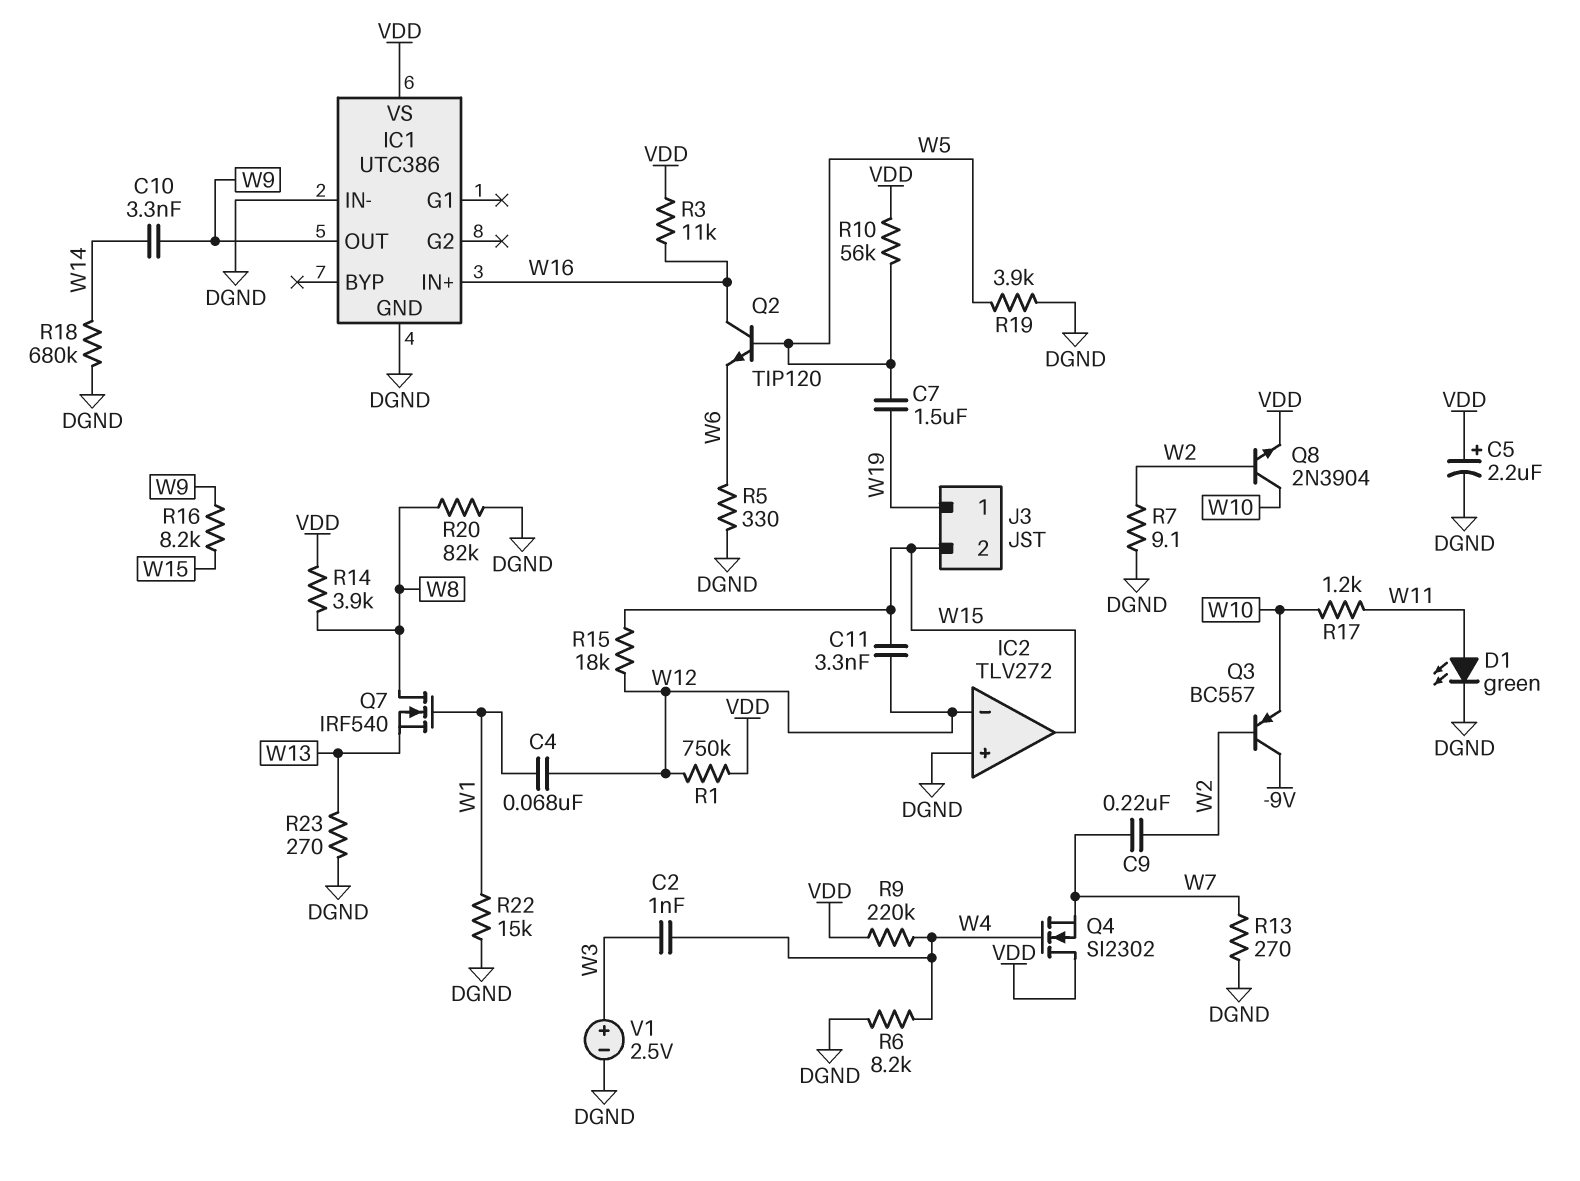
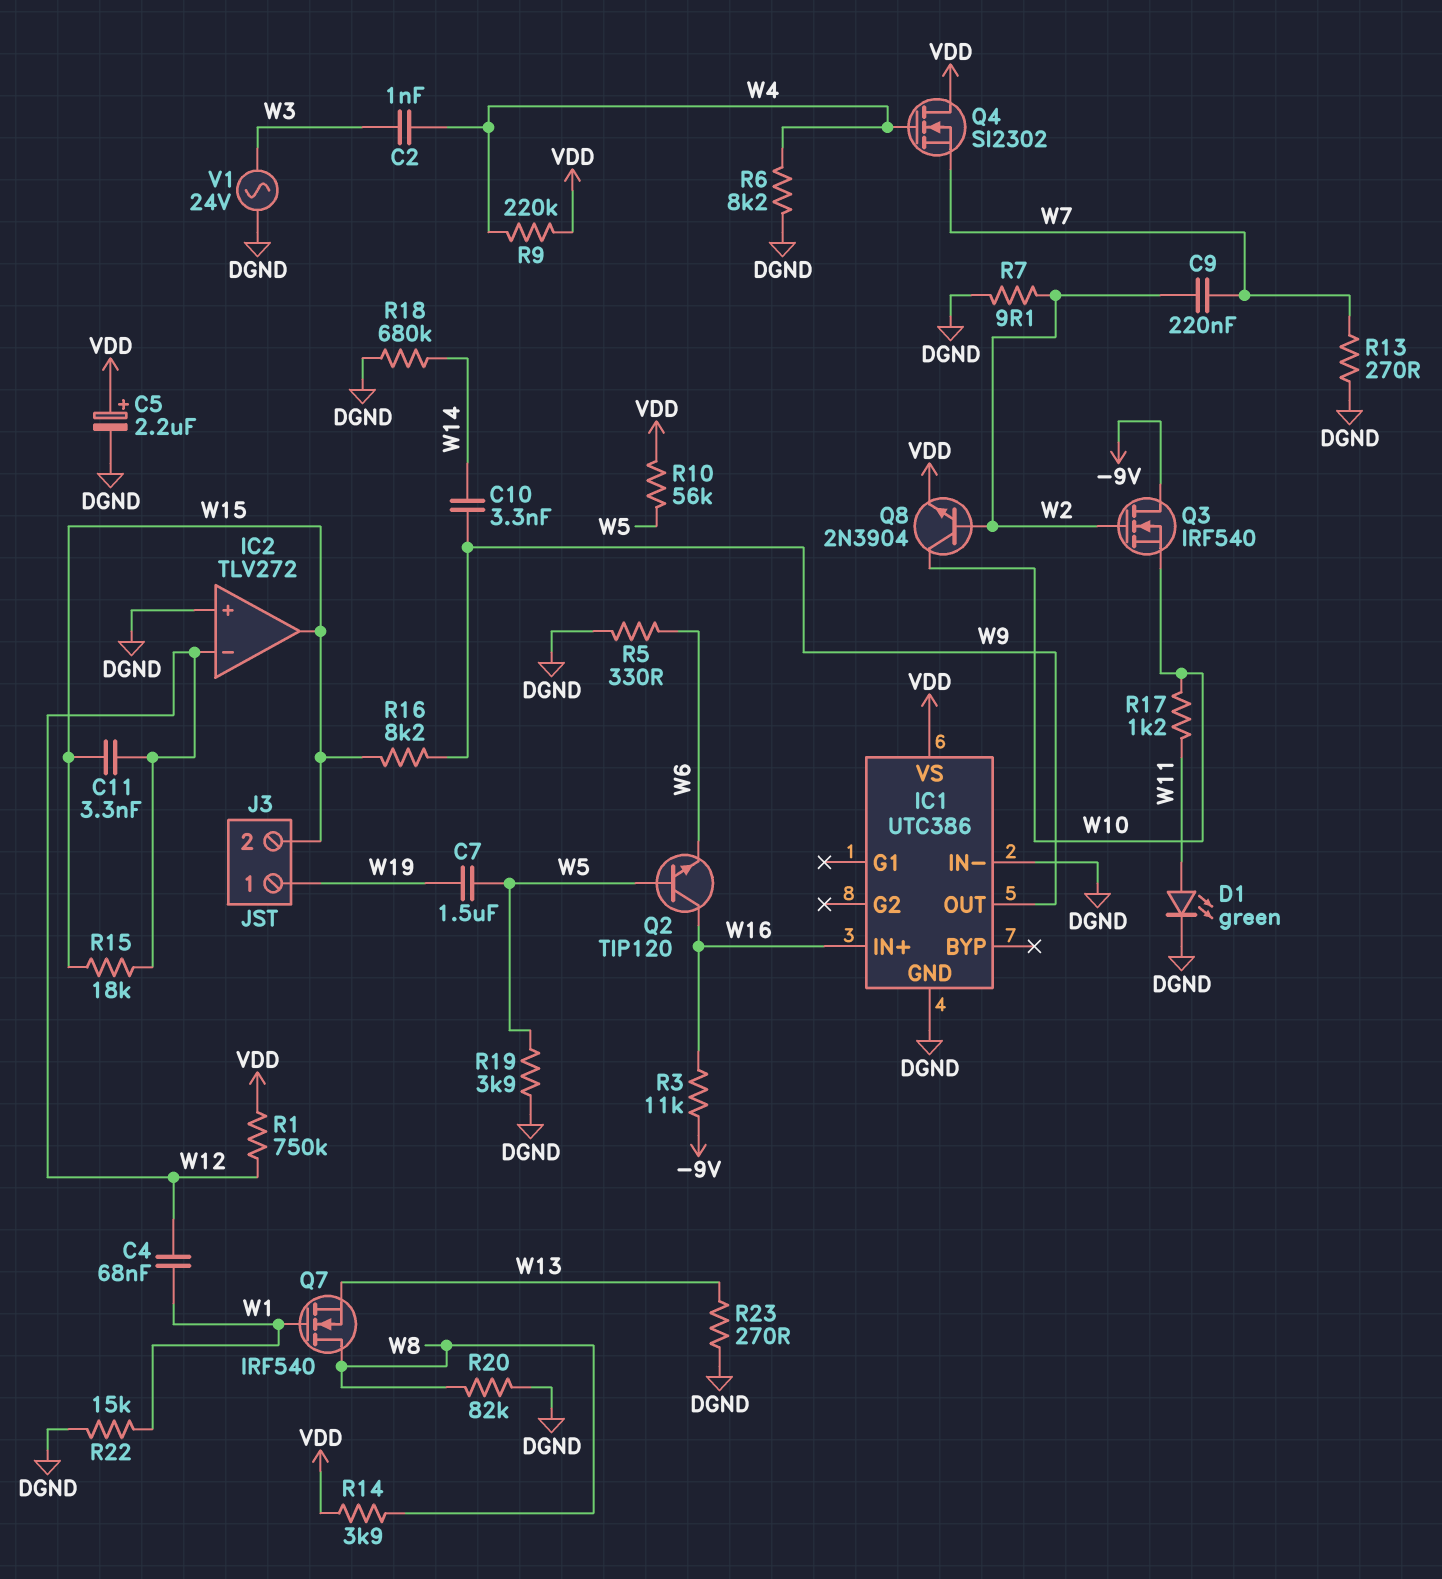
Q3: PNP BC557 (B W2, C -9V, E W10) -> NMOS IRF540 (G W2, D -9V, S W10)
R3: 11k (VDD, W16) -> 11k (-9V, W16)
V1: 2.5V (plus W3, minus DGND) -> AC 24V (DGND, W3)

